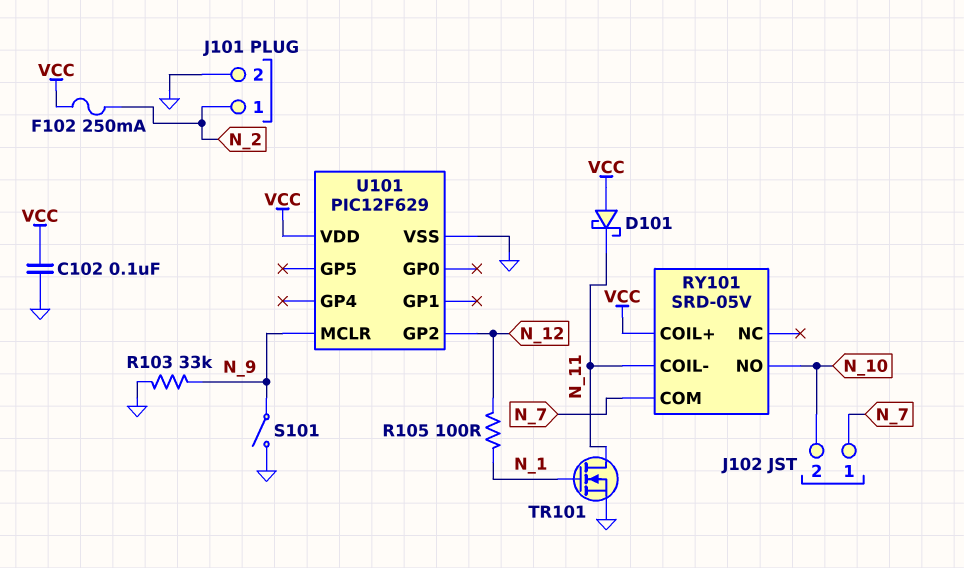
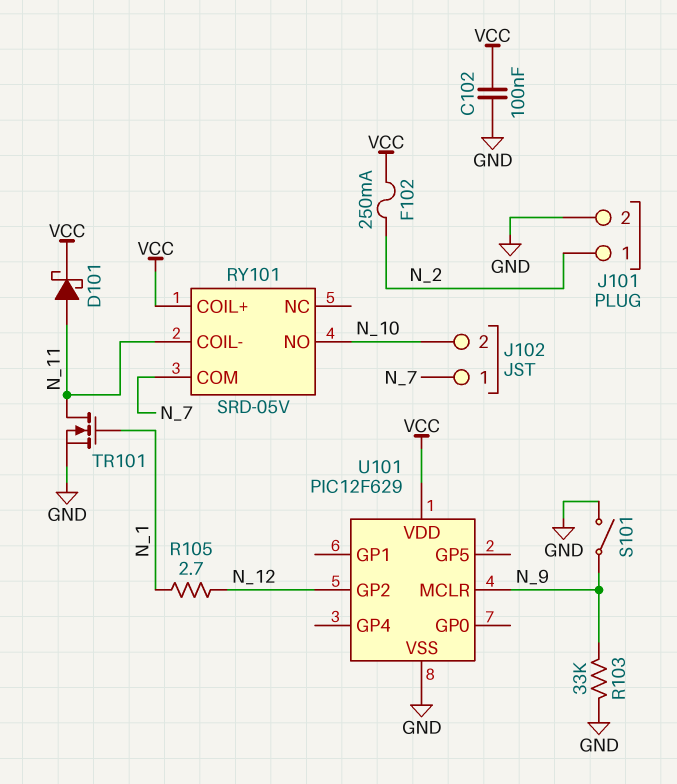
D101: schottky (A VCC, K N_11) -> schottky (A N_11, K VCC)
R105: 100 (N_1, N_12) -> 2.7 (N_1, N_12)

